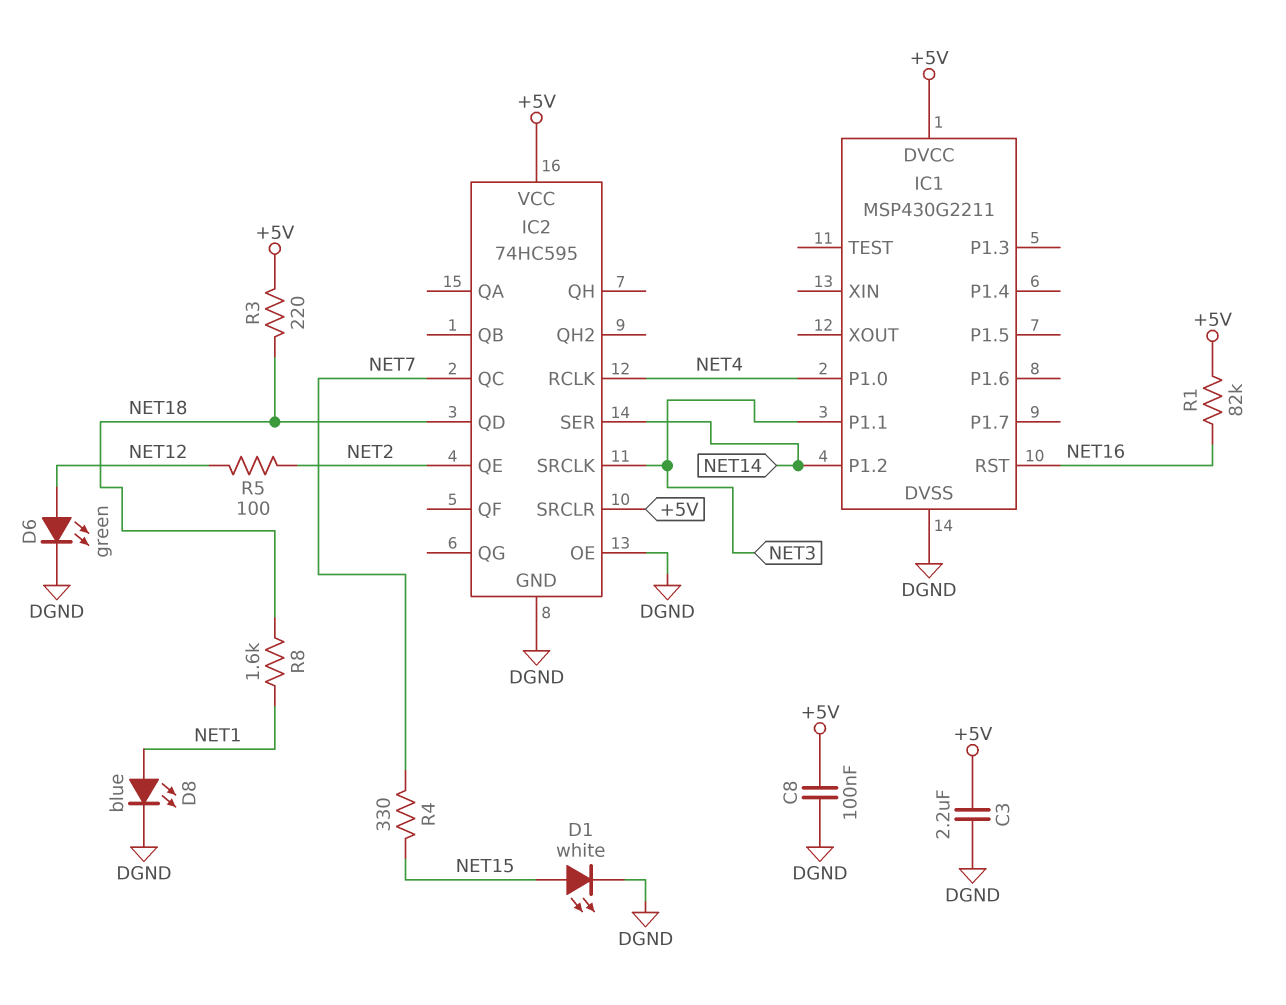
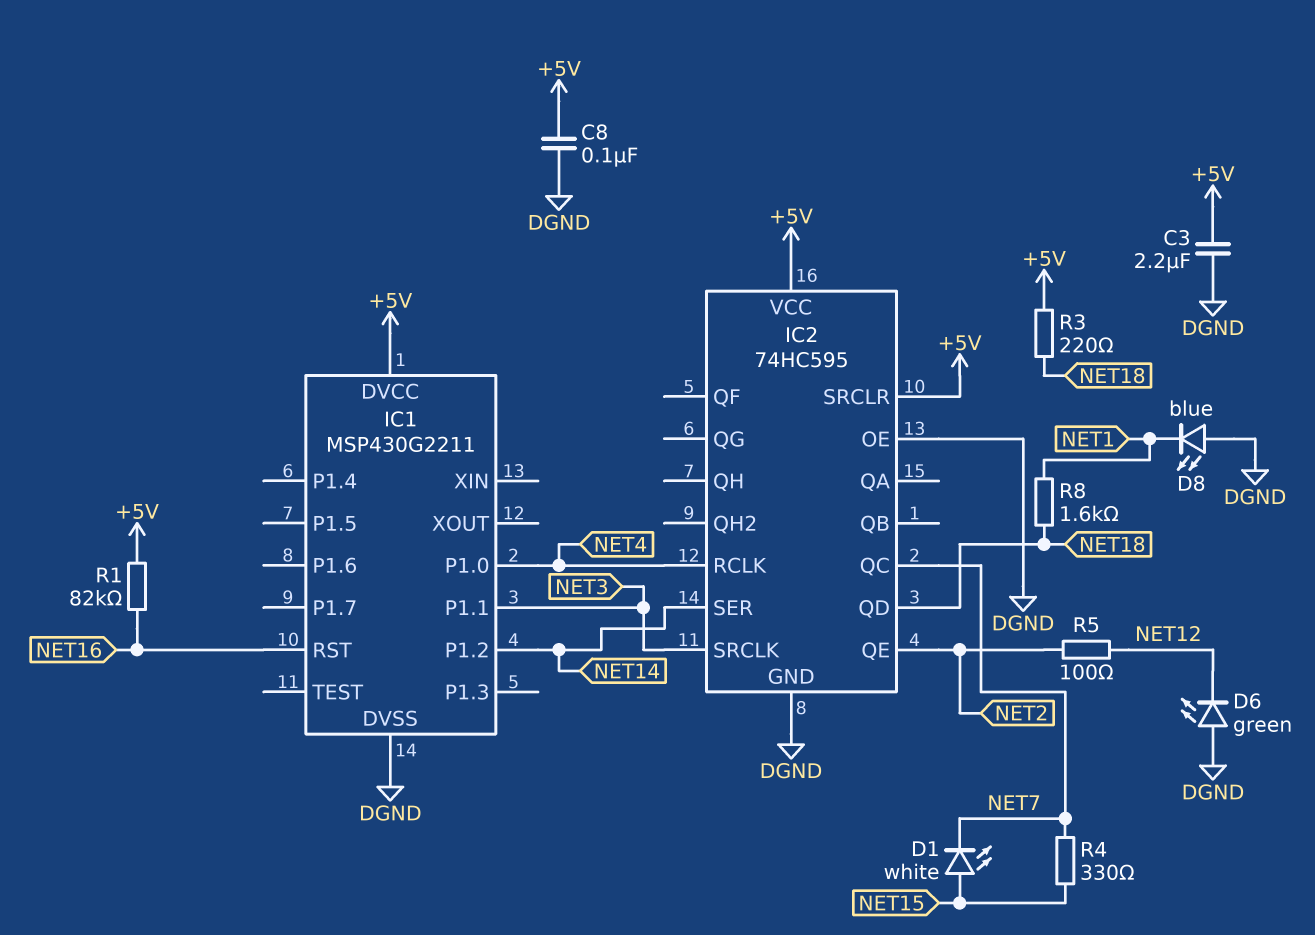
D1: LED white (A NET15, K DGND) -> LED white (A NET15, K NET7)
D6: LED green (A NET12, K DGND) -> LED green (A DGND, K NET12)
D8: LED blue (A NET1, K DGND) -> LED blue (A DGND, K NET1)

